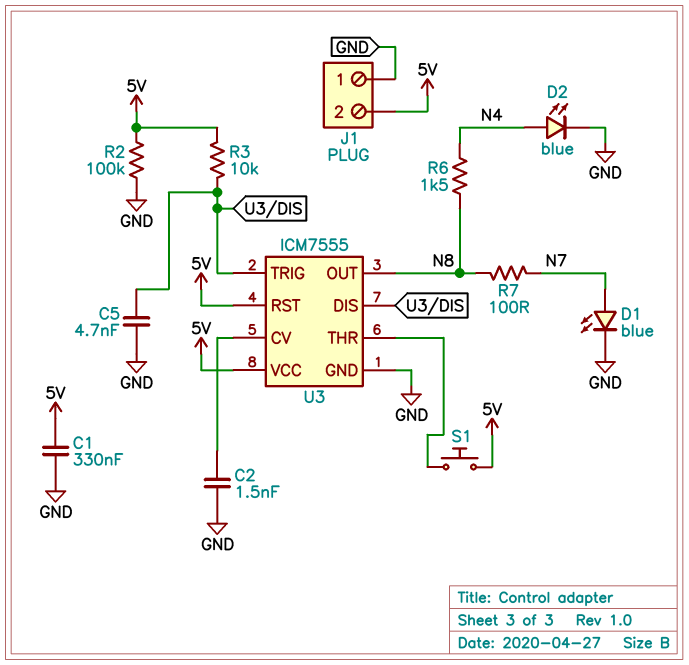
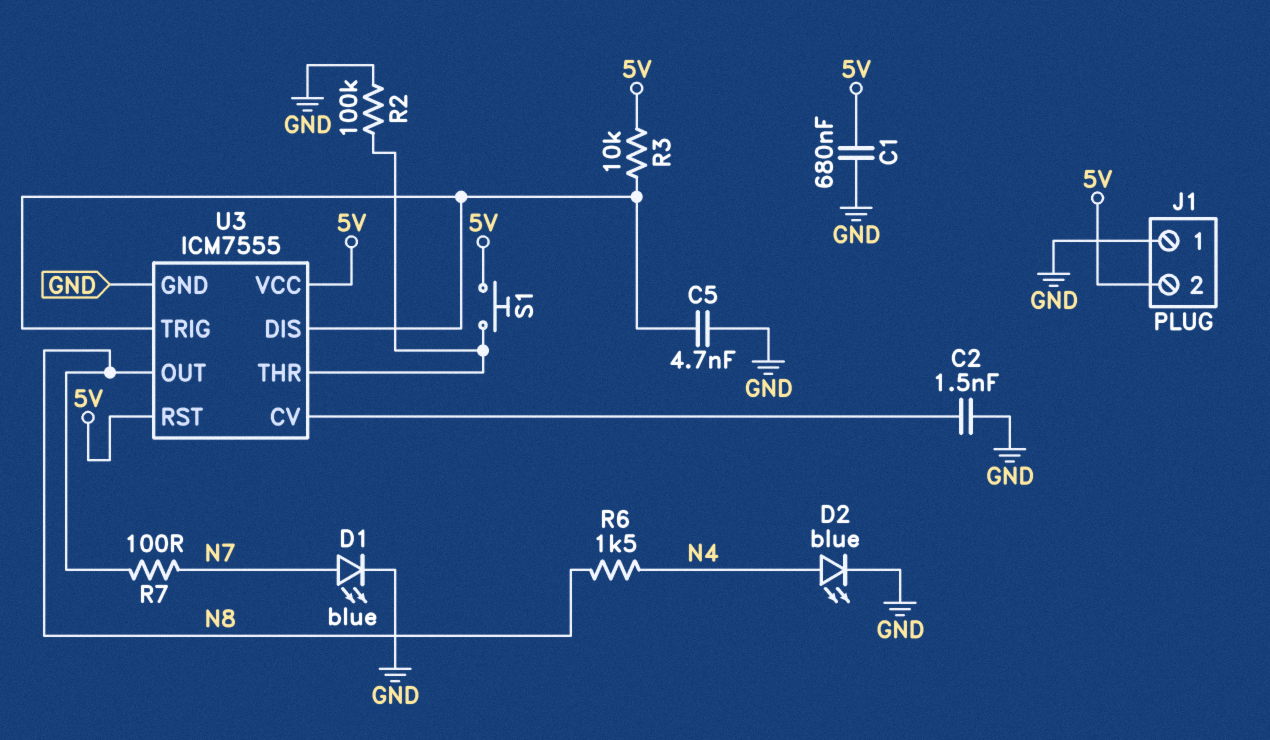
C1: 330nF (5V, GND) -> 680nF (5V, GND)
R2: 100k (5V, GND) -> 100k (GND, U3/THR)

